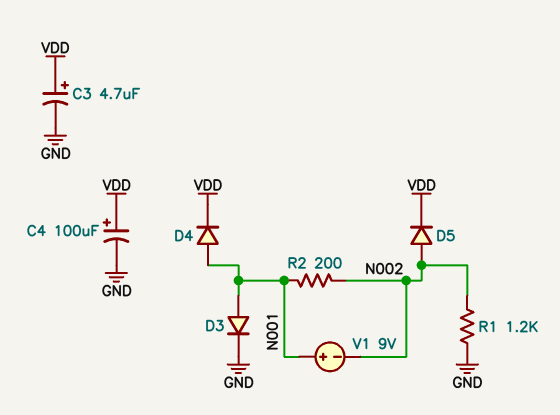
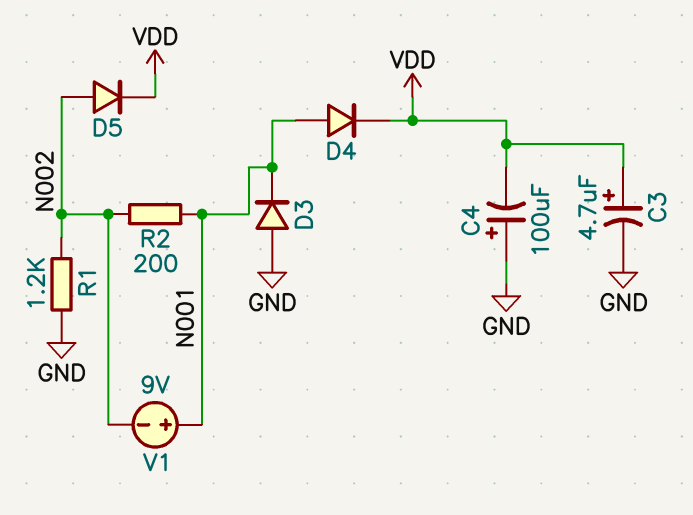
C4: 100uF (plus VDD, minus GND) -> 100uF (plus GND, minus VDD)
D3: diode (A N001, K GND) -> diode (A GND, K N001)

